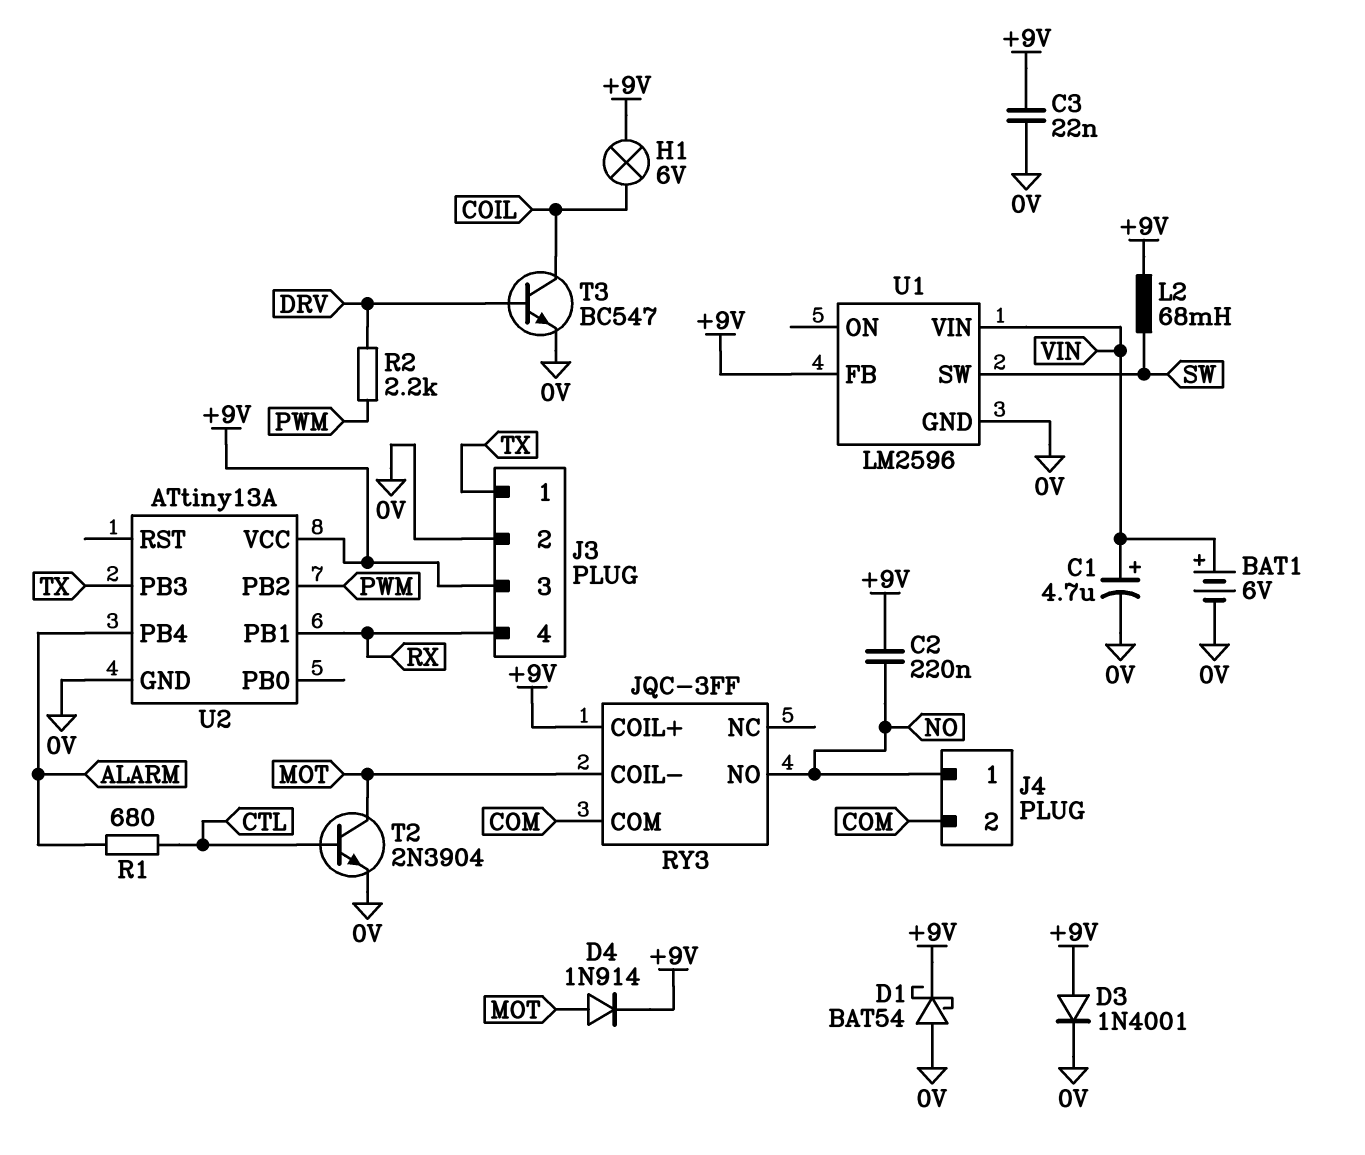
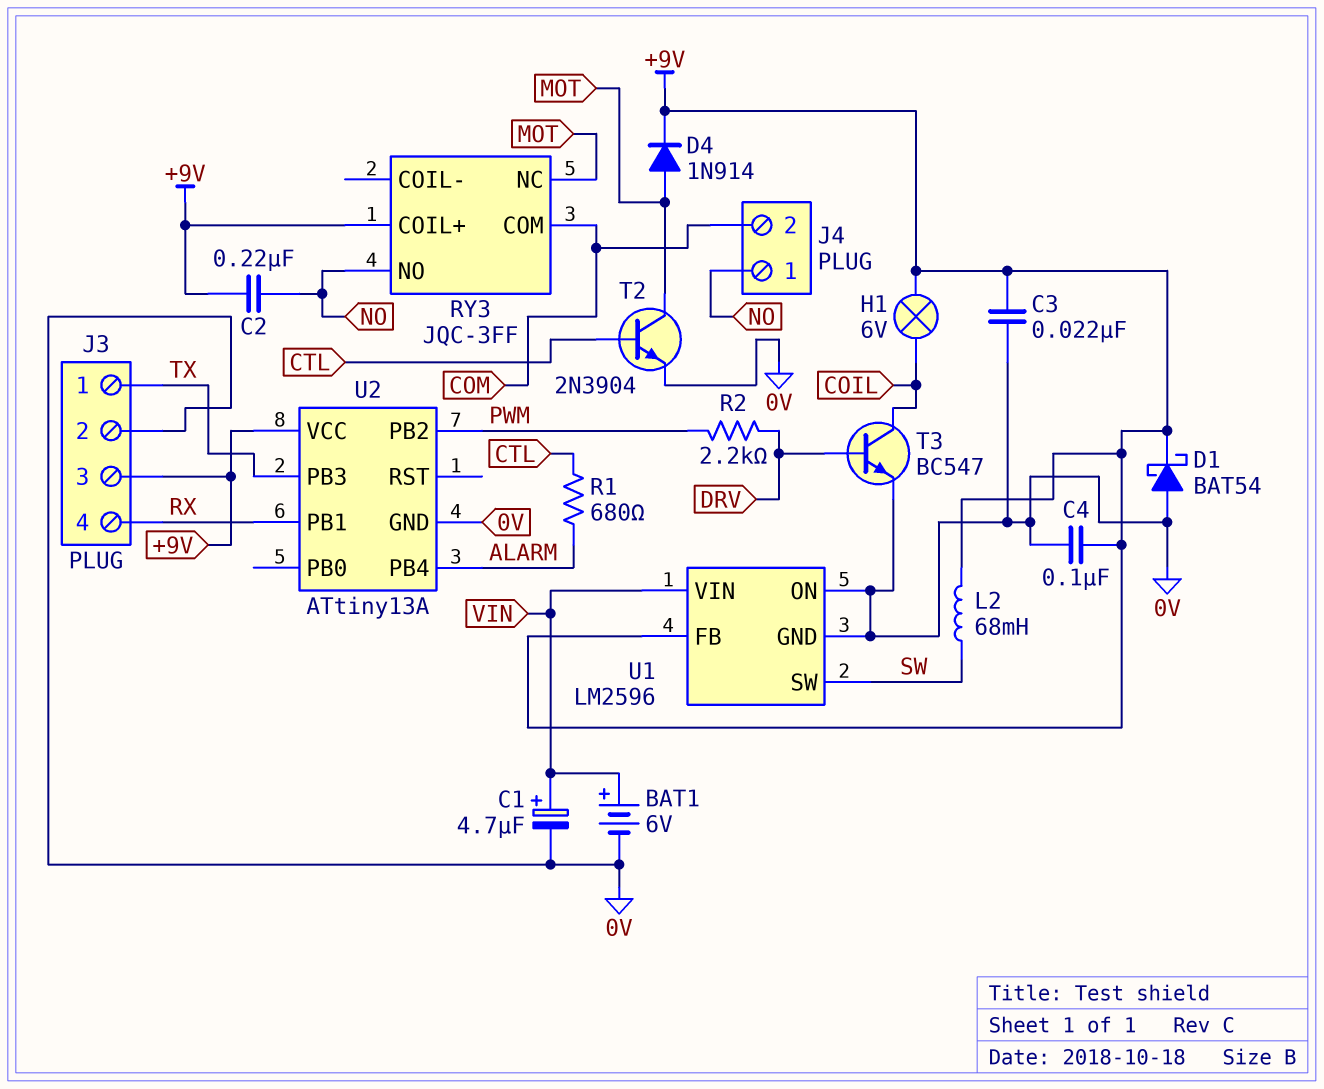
C4: none -> 100nF (+9V, 0V)
D3: diode 1N4001 (A +9V, K 0V) -> none
RY3 pin COIL-: MOT -> none
RY3 pin NC: none -> MOT
U1 pin ON: none -> 0V

